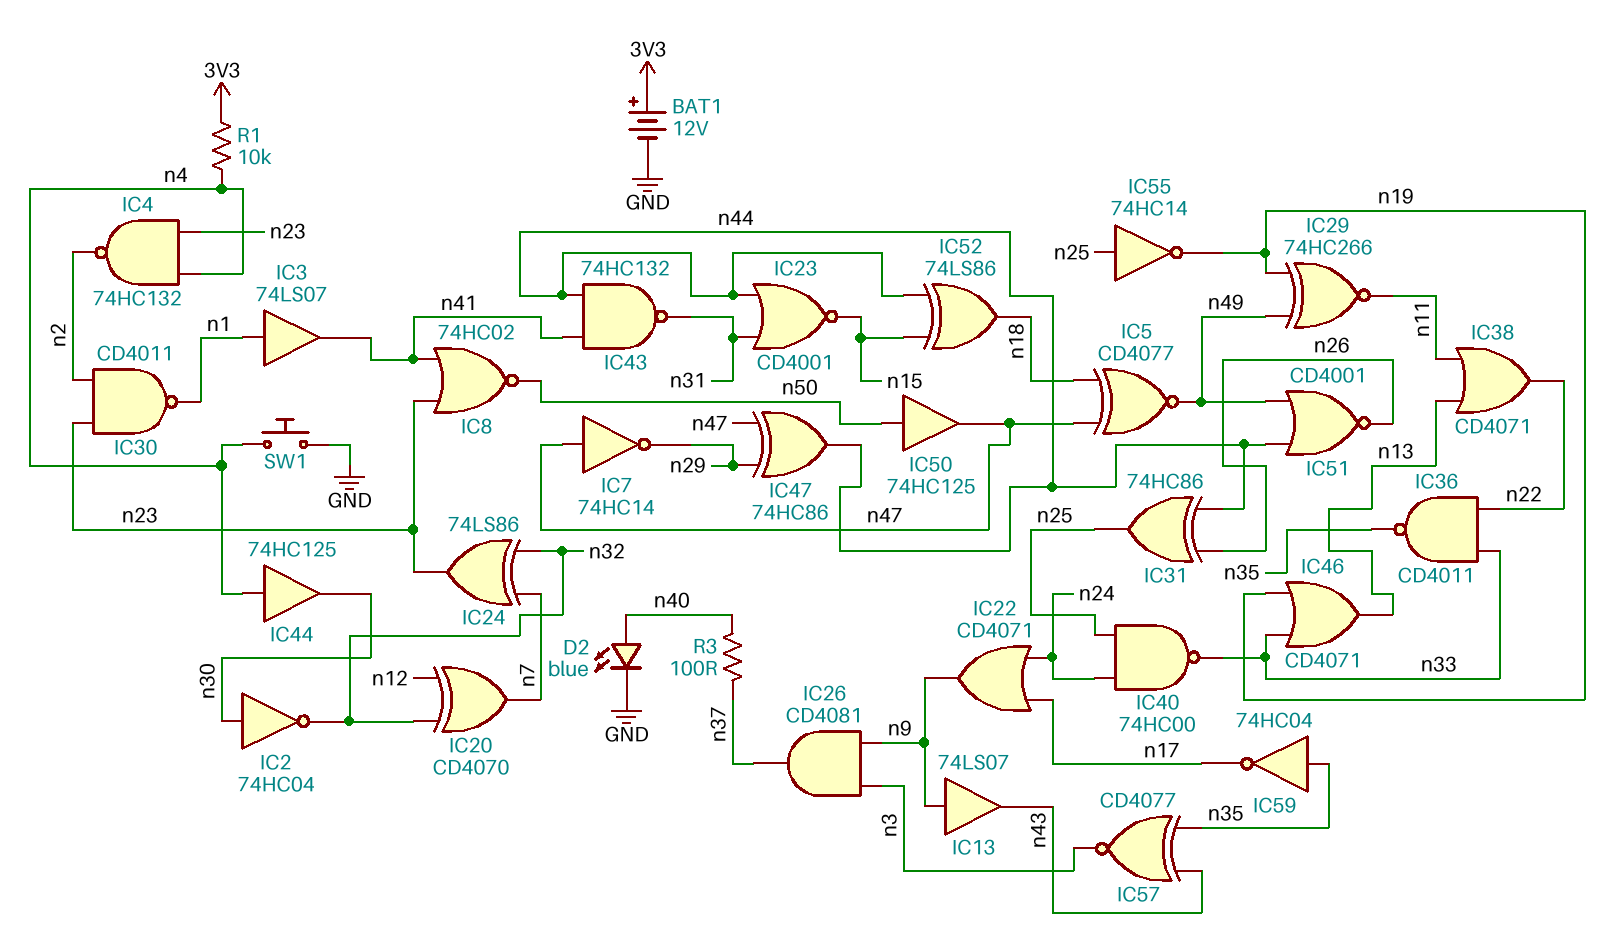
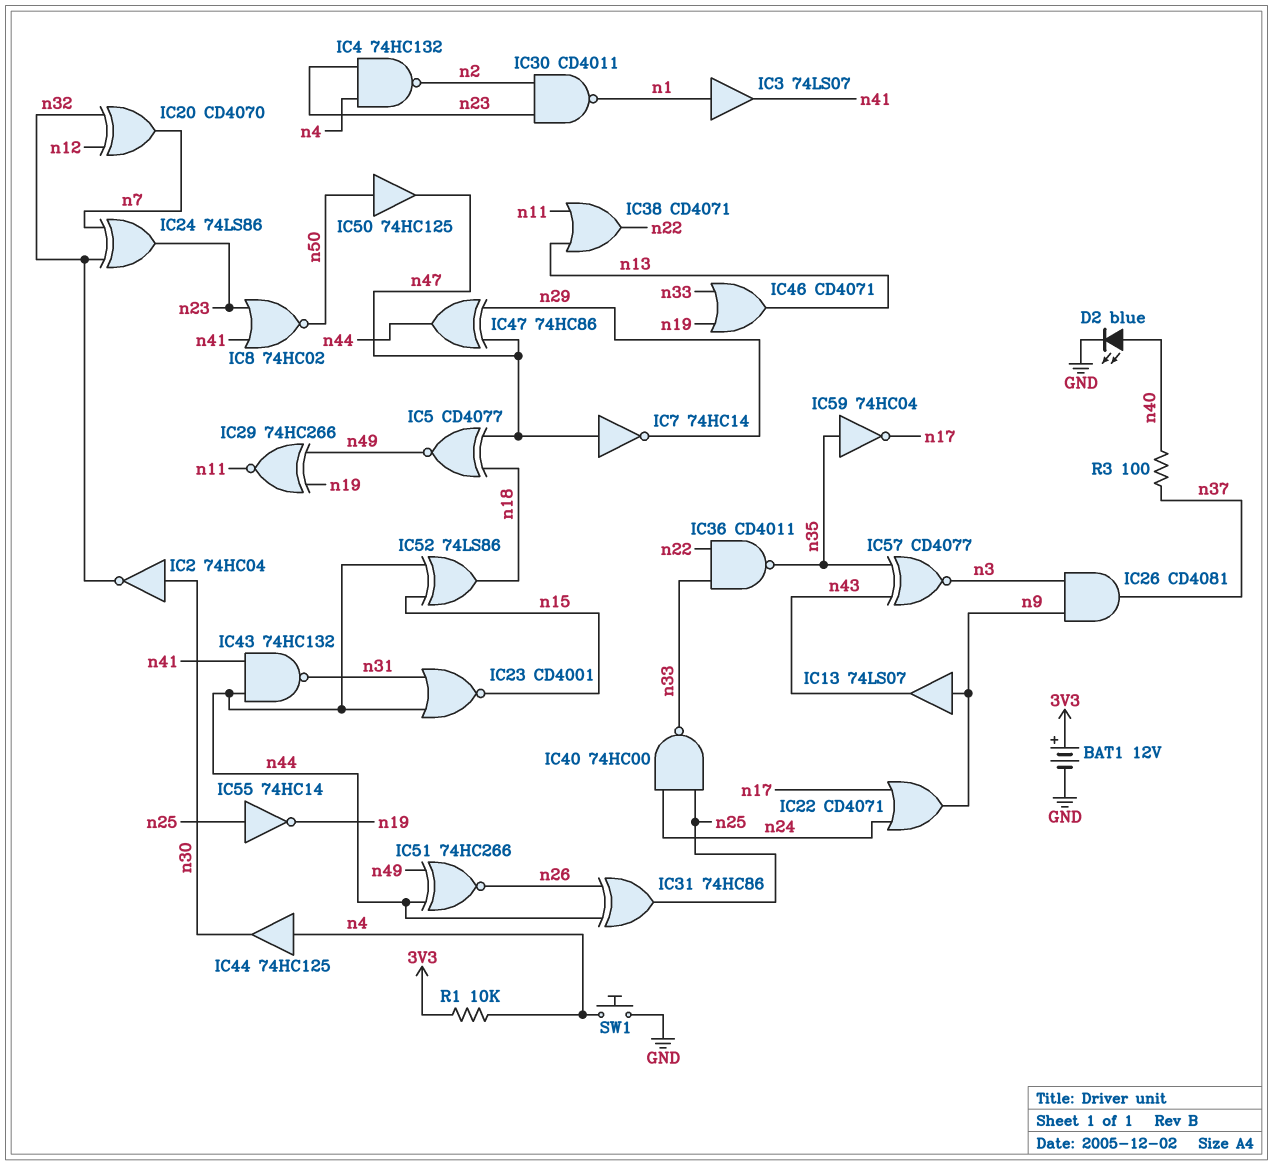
IC51: NOR CD4001 (in n44, in n49, out n26) -> XNOR 74HC266 (in n44, in n49, out n26)

